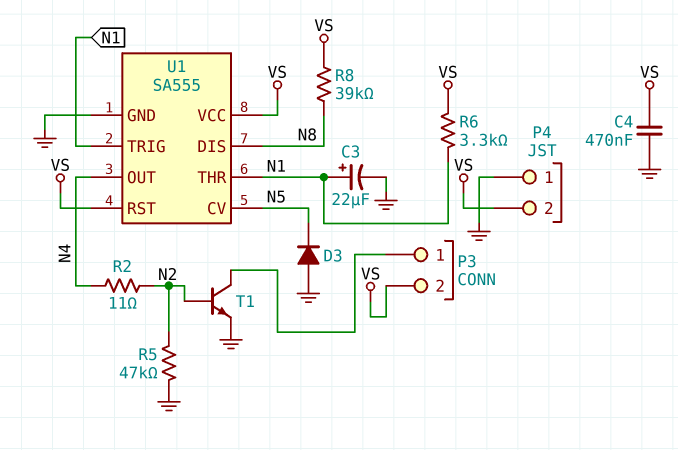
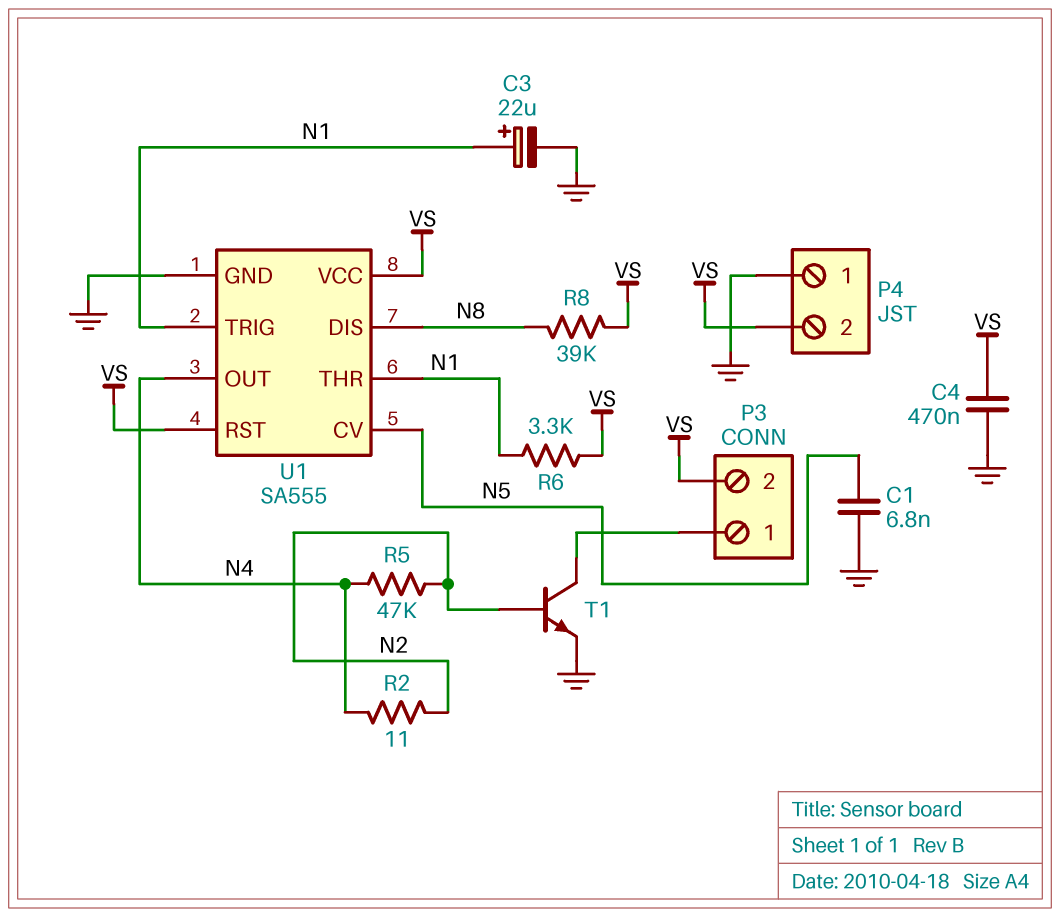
C1: none -> 6.8nF (GND, N5)
D3: diode (A GND, K N5) -> none
R5: 47k (GND, N2) -> 47k (N2, N4)

